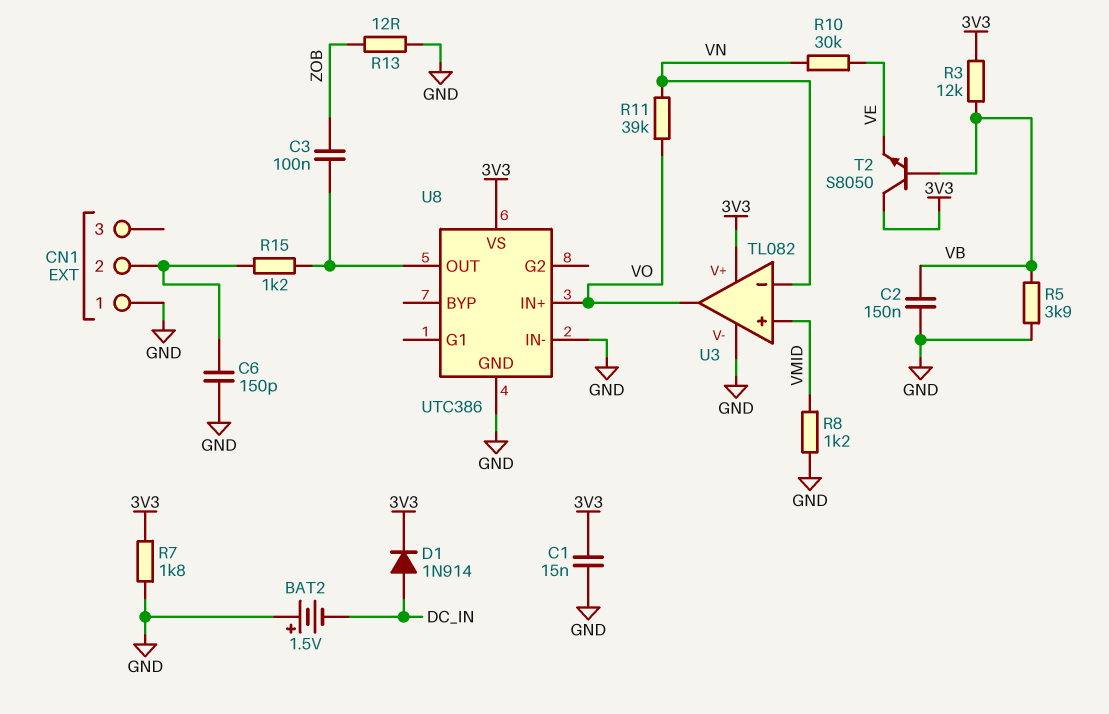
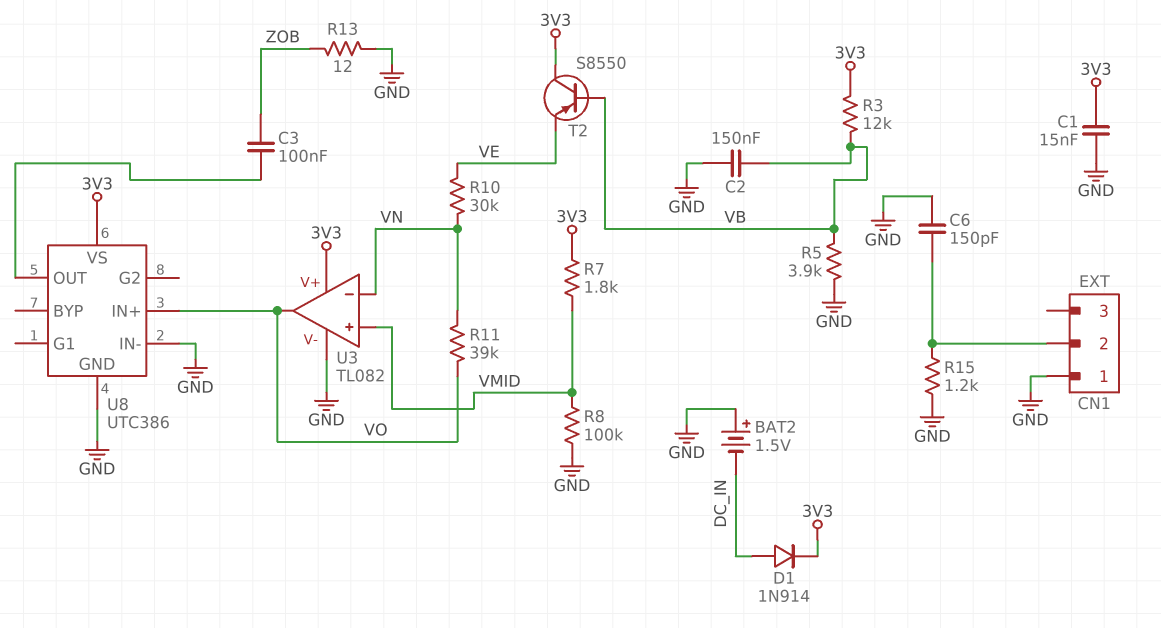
R7: 1.8k (3V3, GND) -> 1.8k (3V3, VMID)
R8: 1.2k (GND, VMID) -> 100k (GND, VMID)
R15: 1.2k (CN1/2, U8/OUT) -> 1.2k (CN1/2, GND)
T2: NPN S8050 (B VB, C 3V3, E VE) -> PNP S8550 (B VB, C 3V3, E VE)

